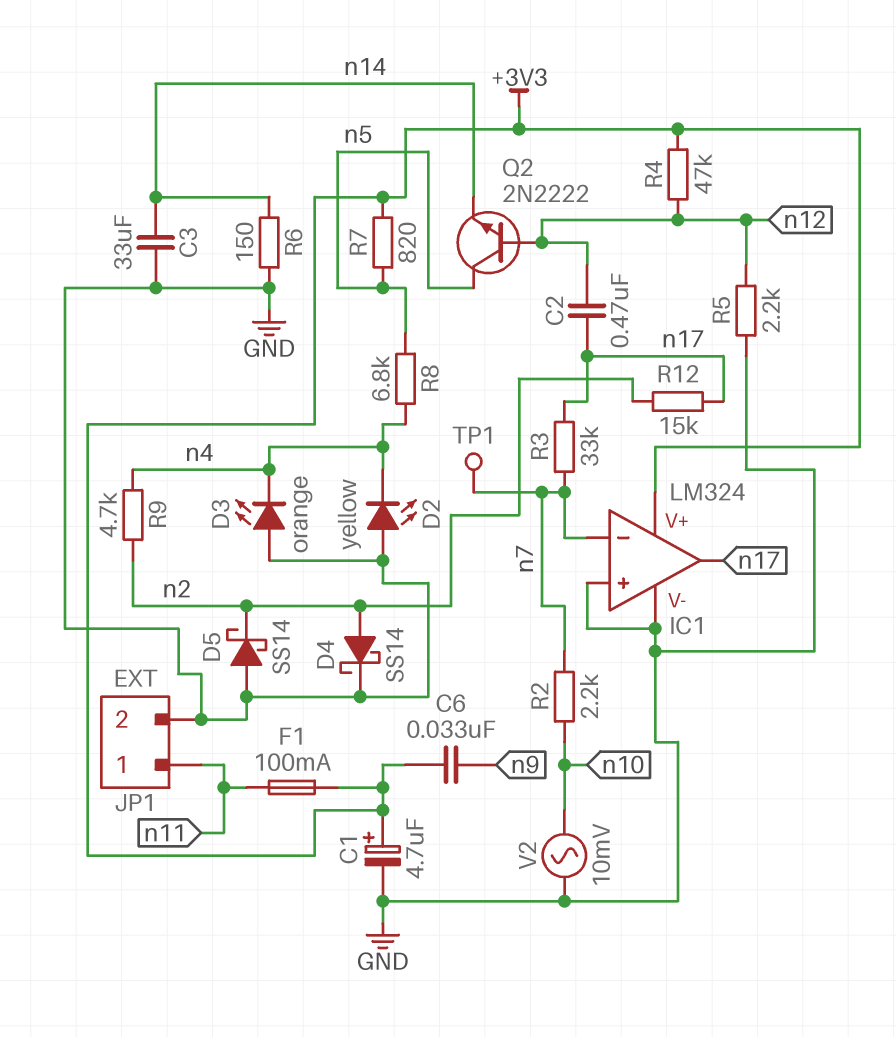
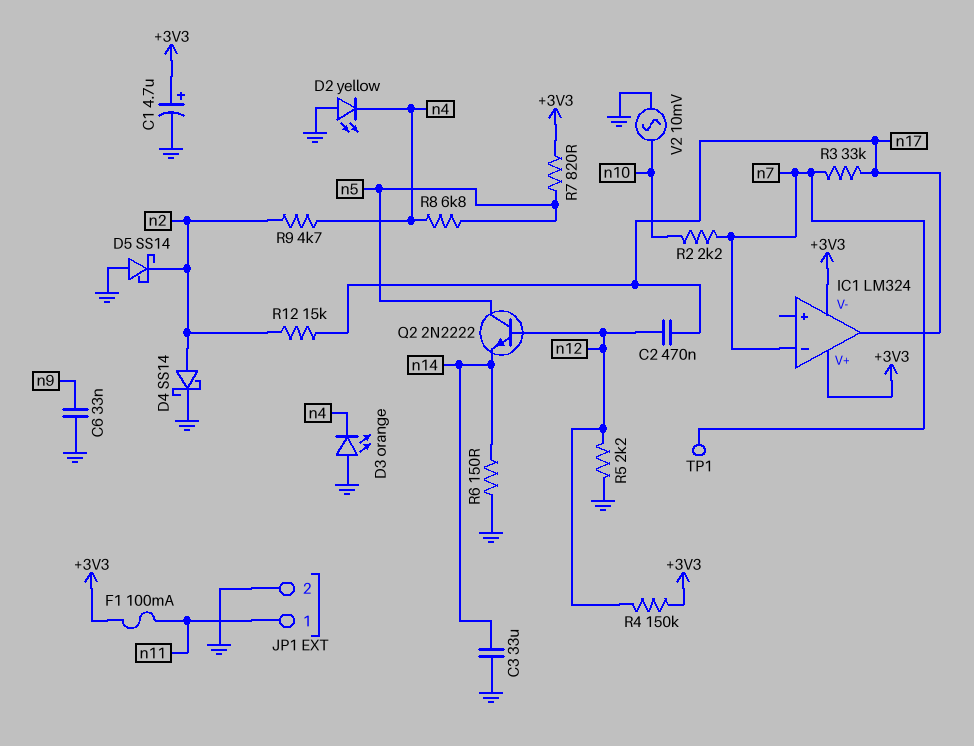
C6: 33nF (+3V3, n9) -> 33nF (GND, n9)
IC1 pin V-: GND -> +3V3
IC1 pin in+: GND -> none
R4: 47k (+3V3, n12) -> 150k (+3V3, n12)

